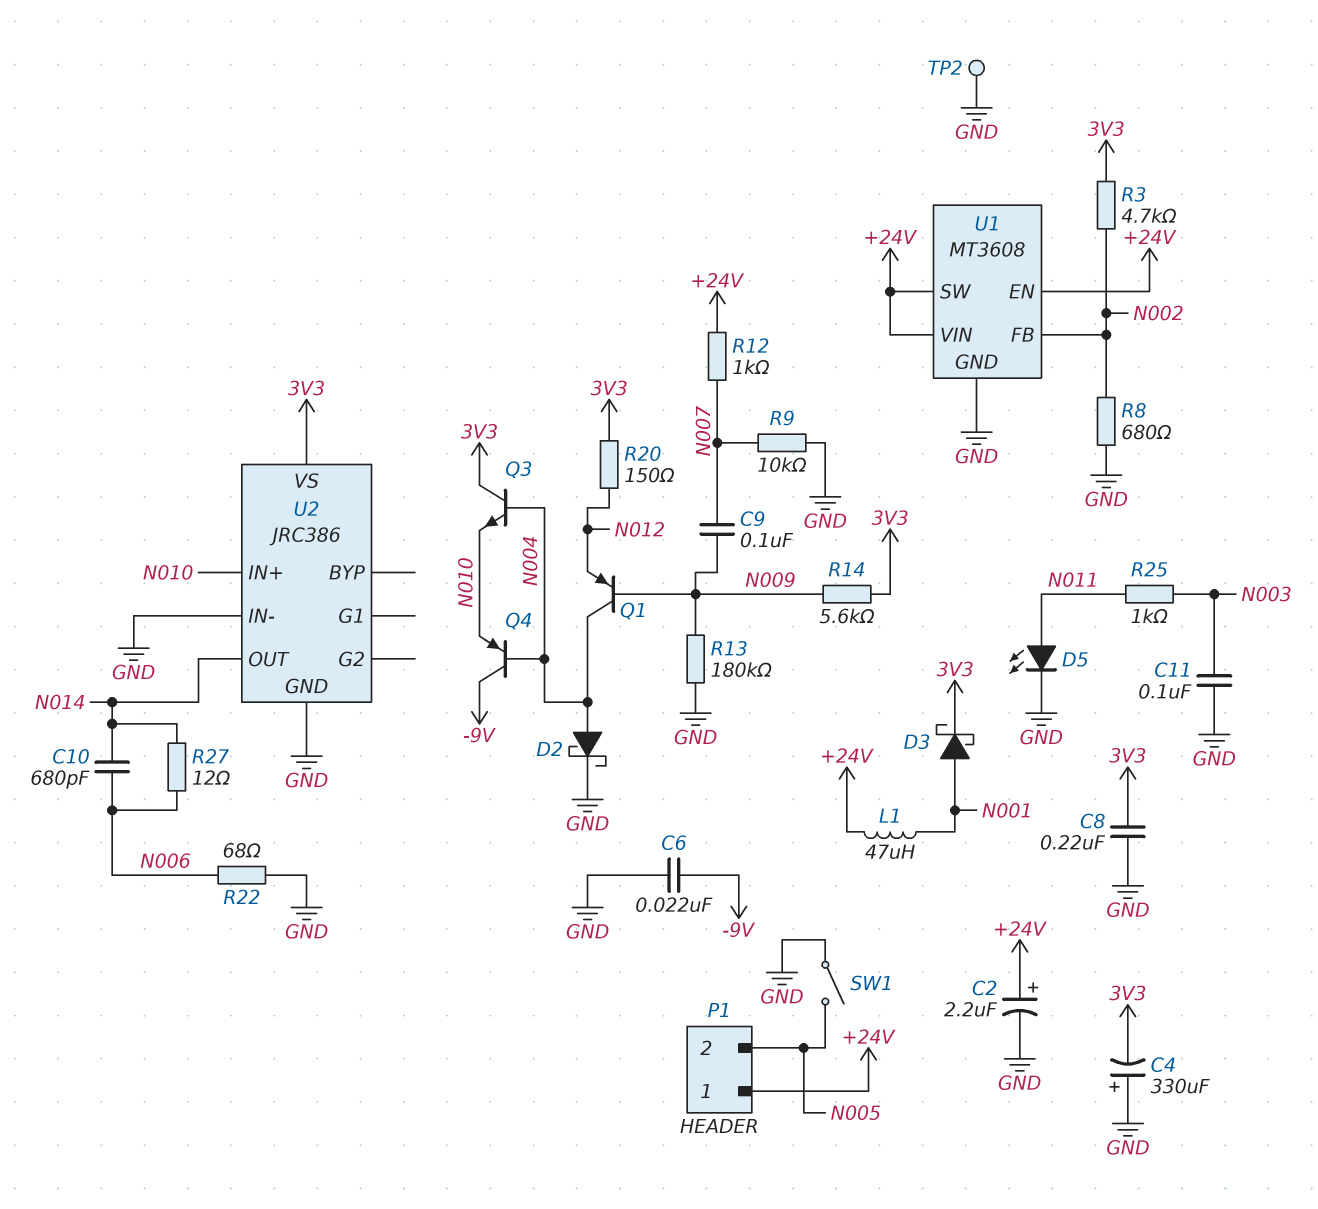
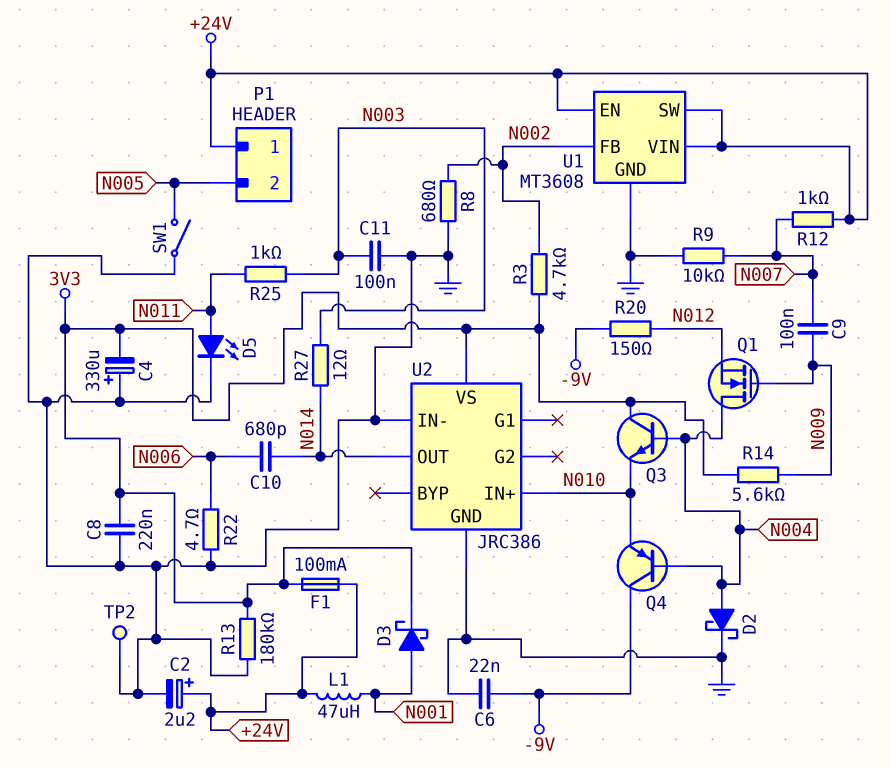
F1: none -> 100mA (+24V, 3V3)
Q1: PNP (B N009, C N004, E N012) -> NMOS (G N009, D N004, S N012)
R13: 180k (GND, N009) -> 180k (3V3, GND)
R20: 150 (3V3, N012) -> 150 (-9V, N012)
R22: 68 (GND, N006) -> 4.7 (GND, N006)
R27: 12 (N006, N014) -> 12 (N003, N014)

